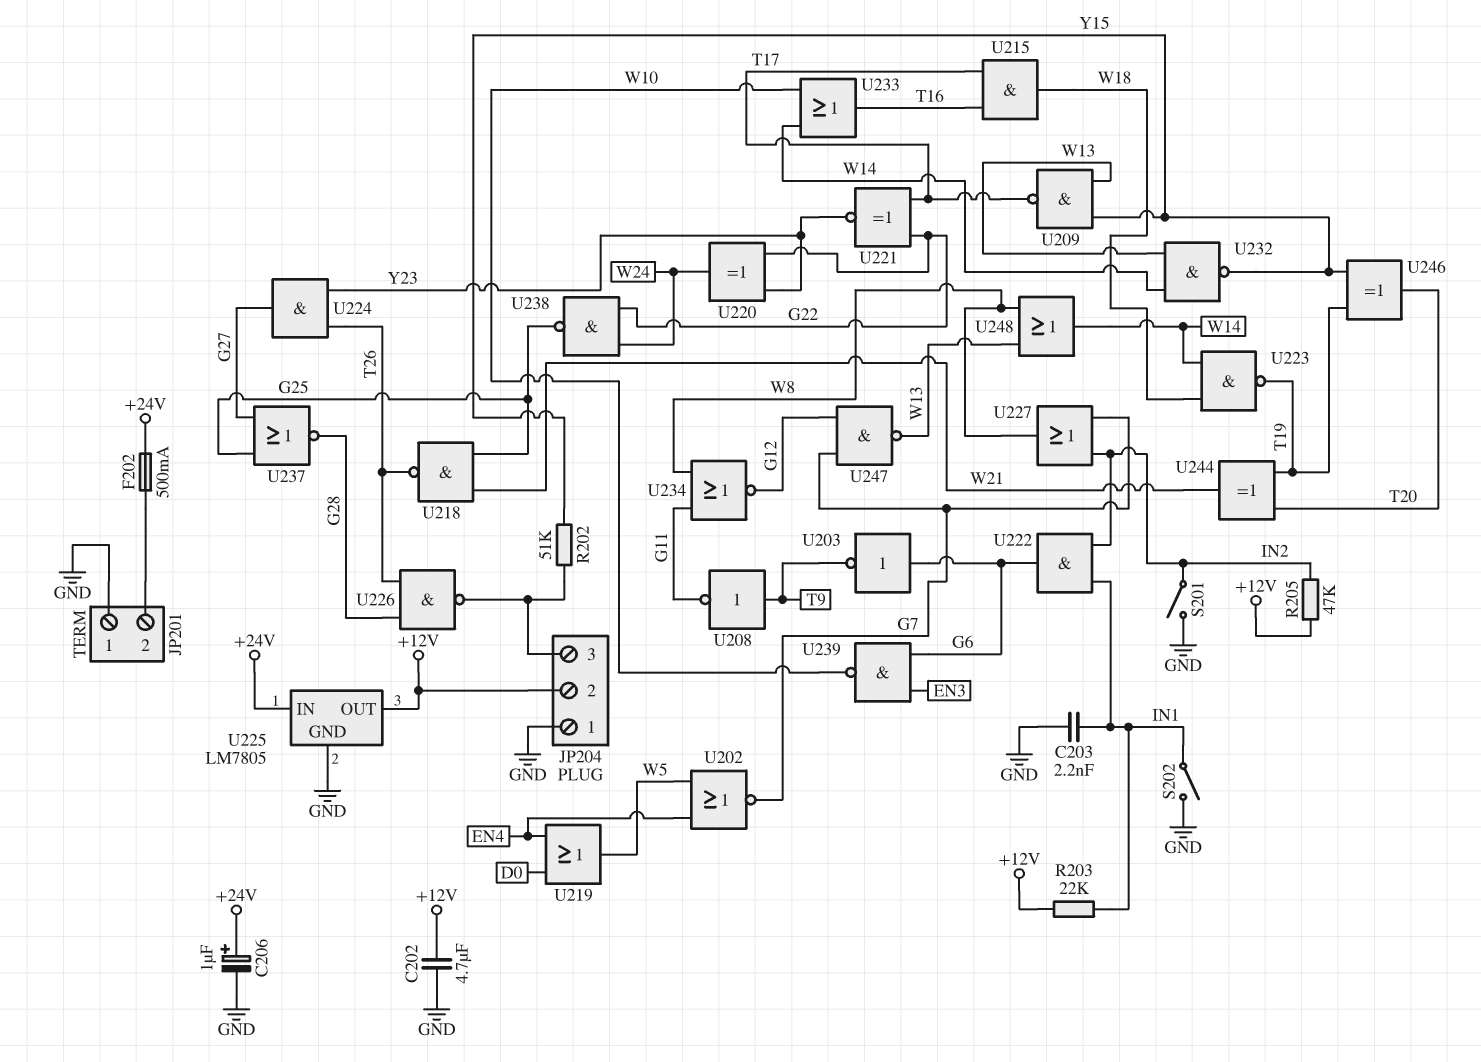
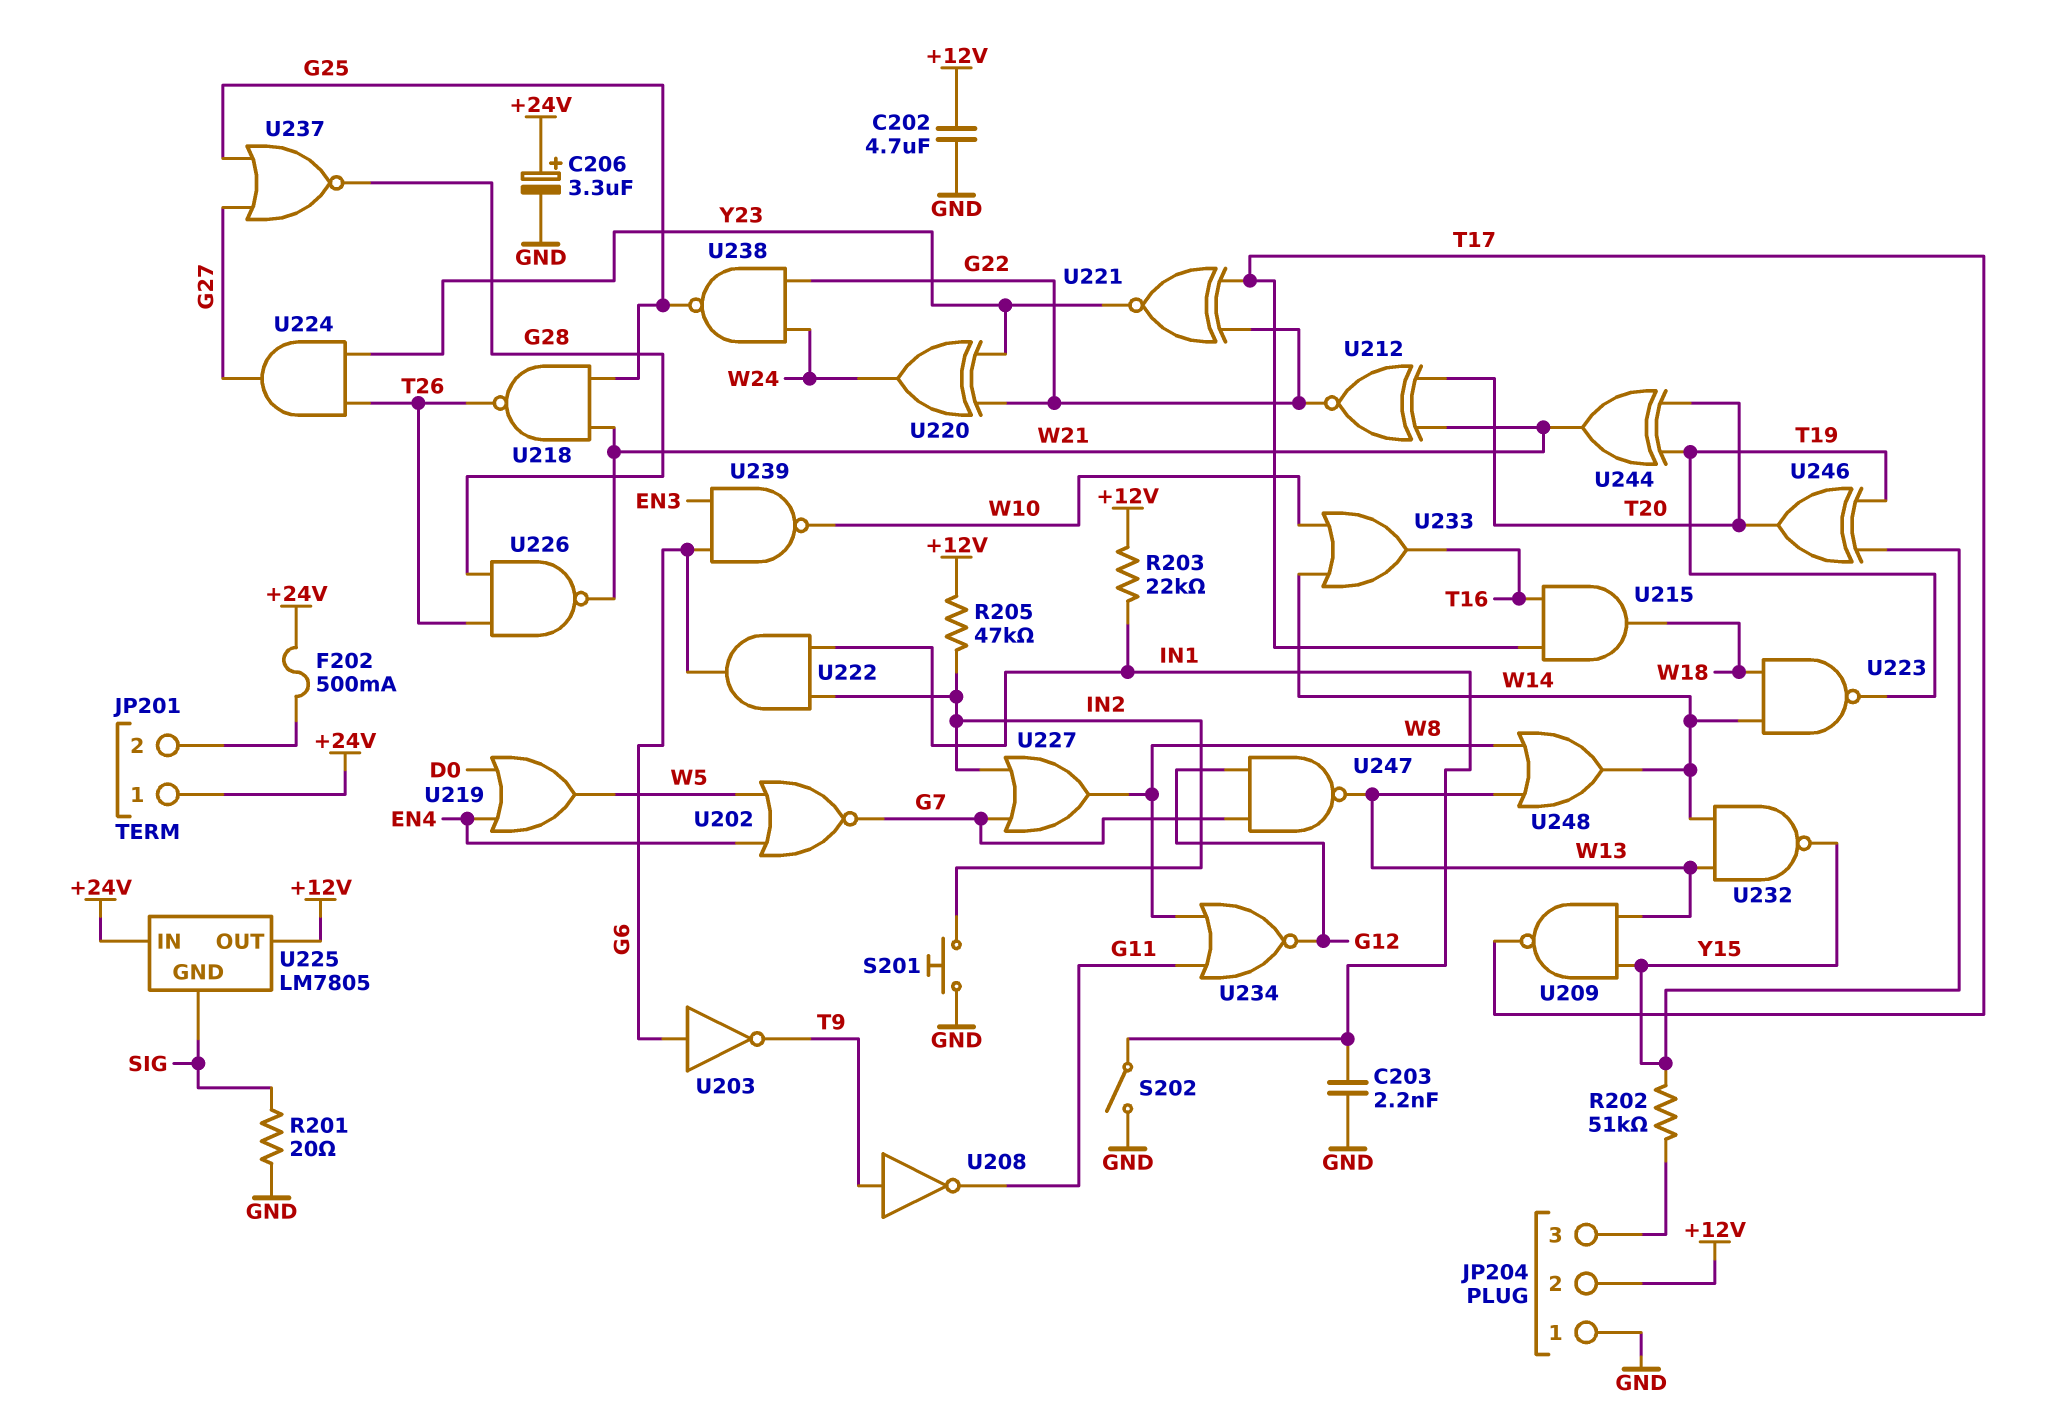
C206: 1uF (plus +24V, minus GND) -> 3.3uF (plus +24V, minus GND)
JP201 pin 1: GND -> +24V
R201: none -> 20 (GND, SIG)
S201: switch (GND, IN2) -> button (GND, IN2)
U212: none -> XNOR (in T20, in W21, out G22)
U225 pin GND: GND -> SIG
U226: NAND (in G28, in T26, out JP204/3) -> NAND (in G28, in T26, out W21)

